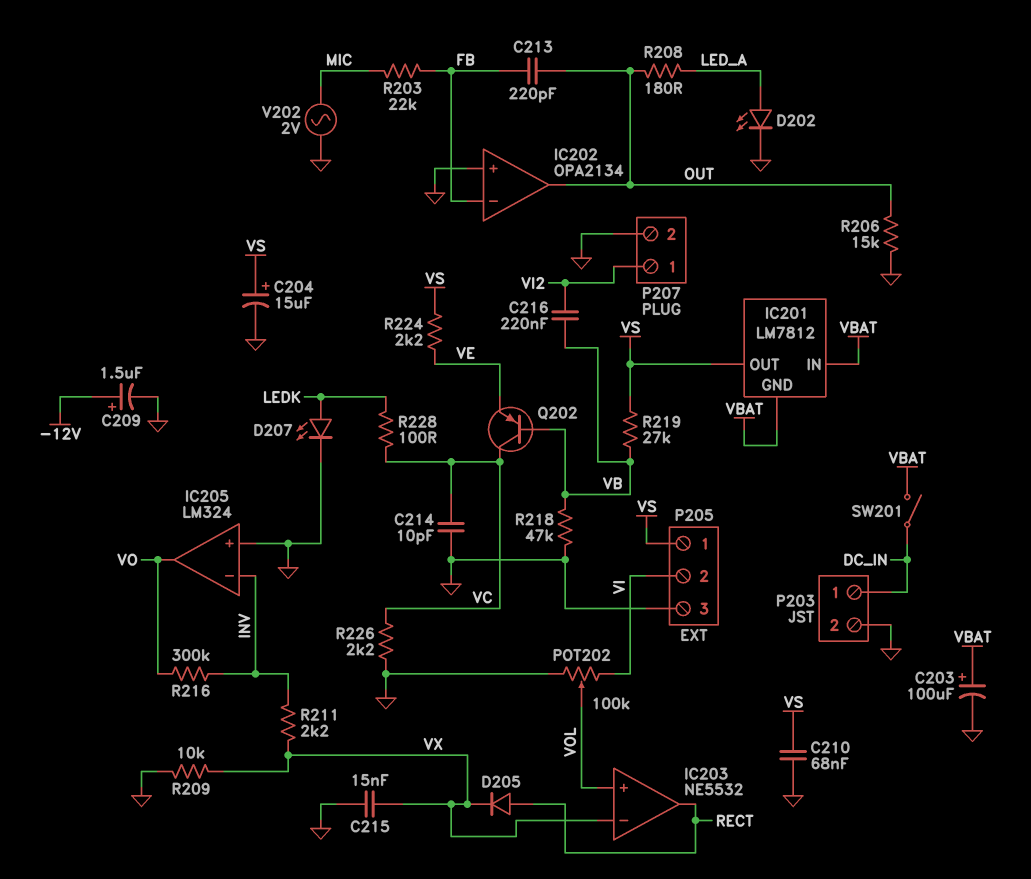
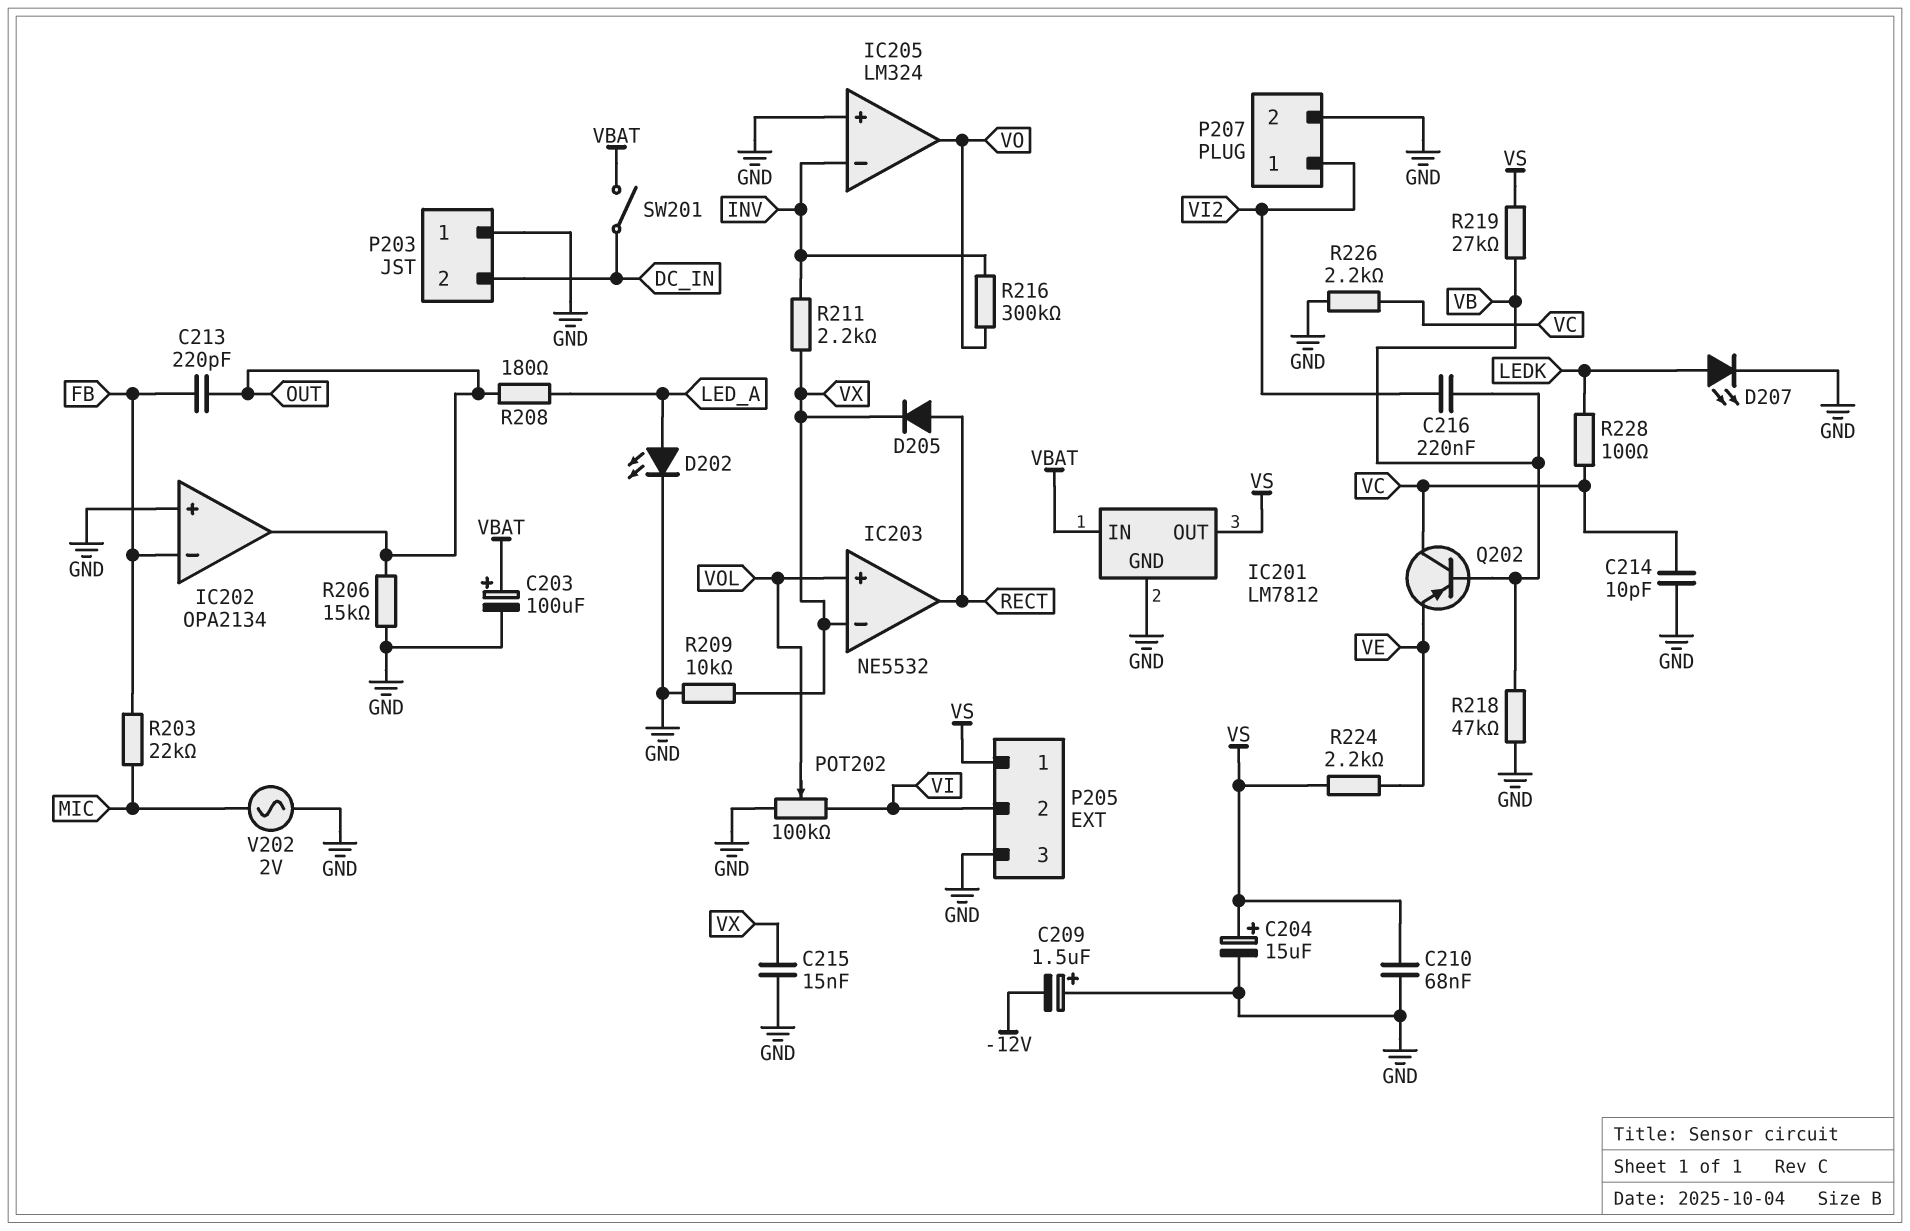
C209: 1.5uF (plus -12V, minus GND) -> 1.5uF (plus GND, minus -12V)
IC201 pin GND: VBAT -> GND
P203 pin 1: DC_IN -> GND
P203 pin 2: GND -> DC_IN

